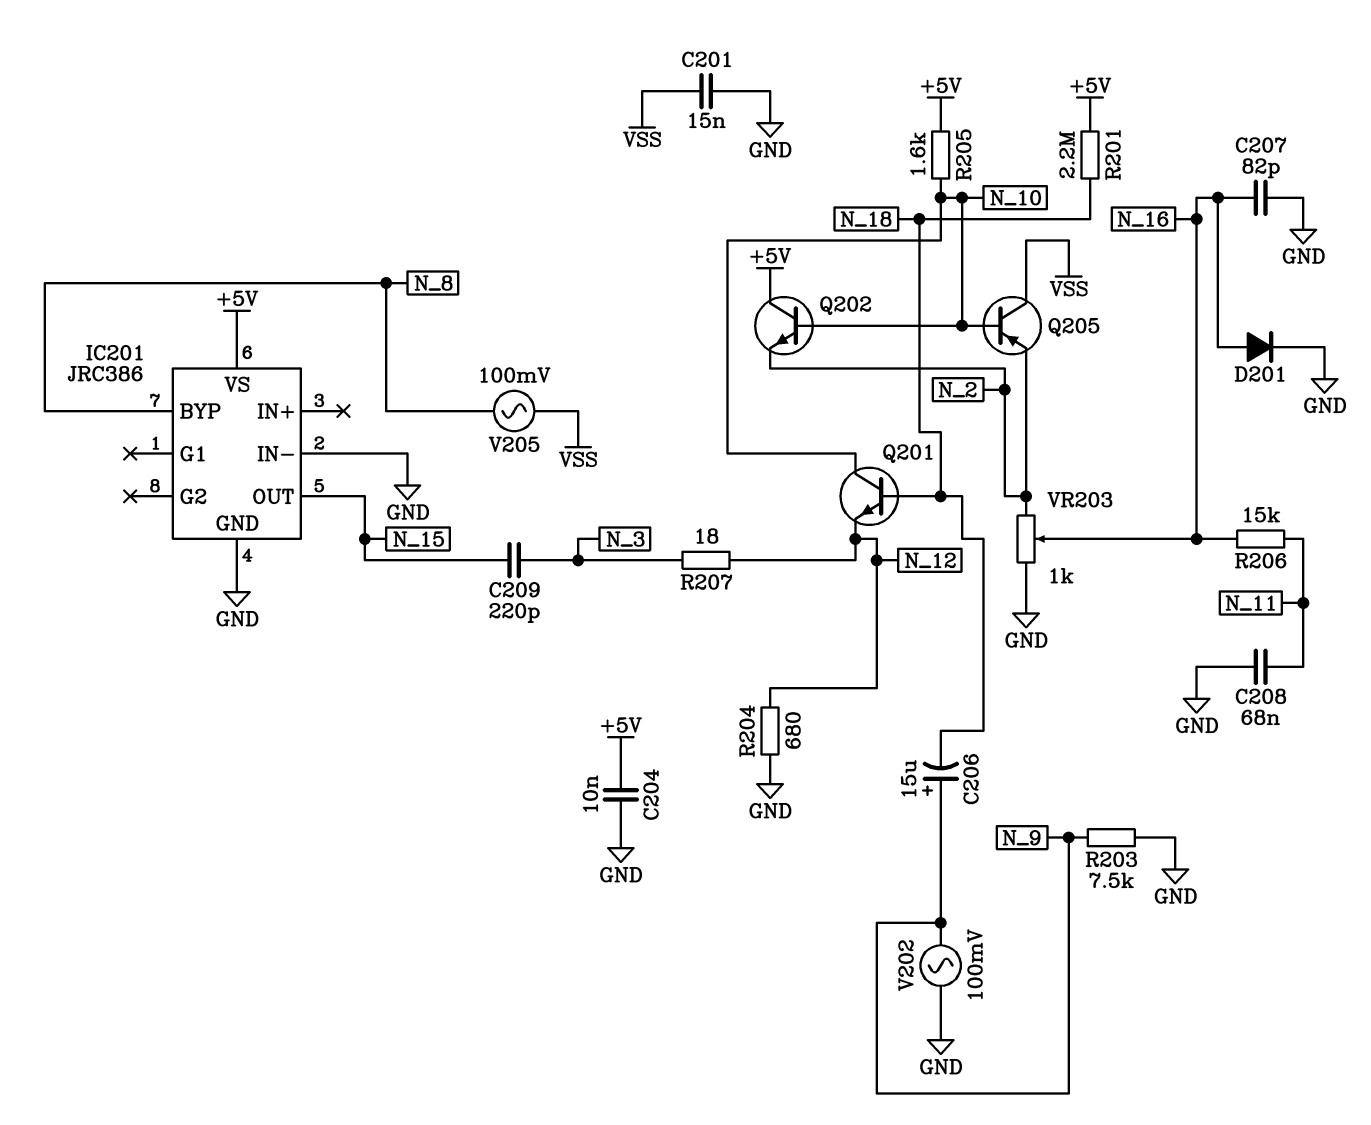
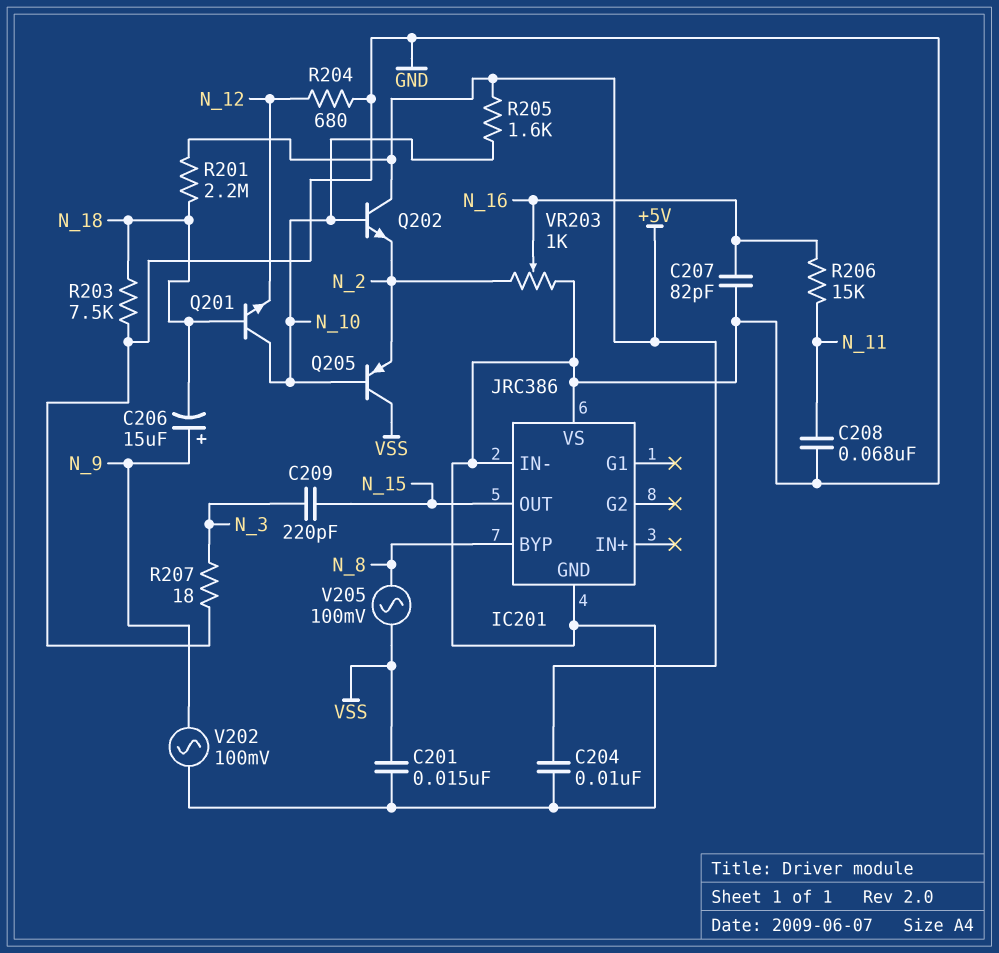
D201: diode (A N_16, K GND) -> none
IC201 pin VS: +5V -> GND
R203: 7.5k (GND, N_9) -> 7.5k (GND, N_18)
R207: 18 (N_3, N_12) -> 18 (GND, N_3)

